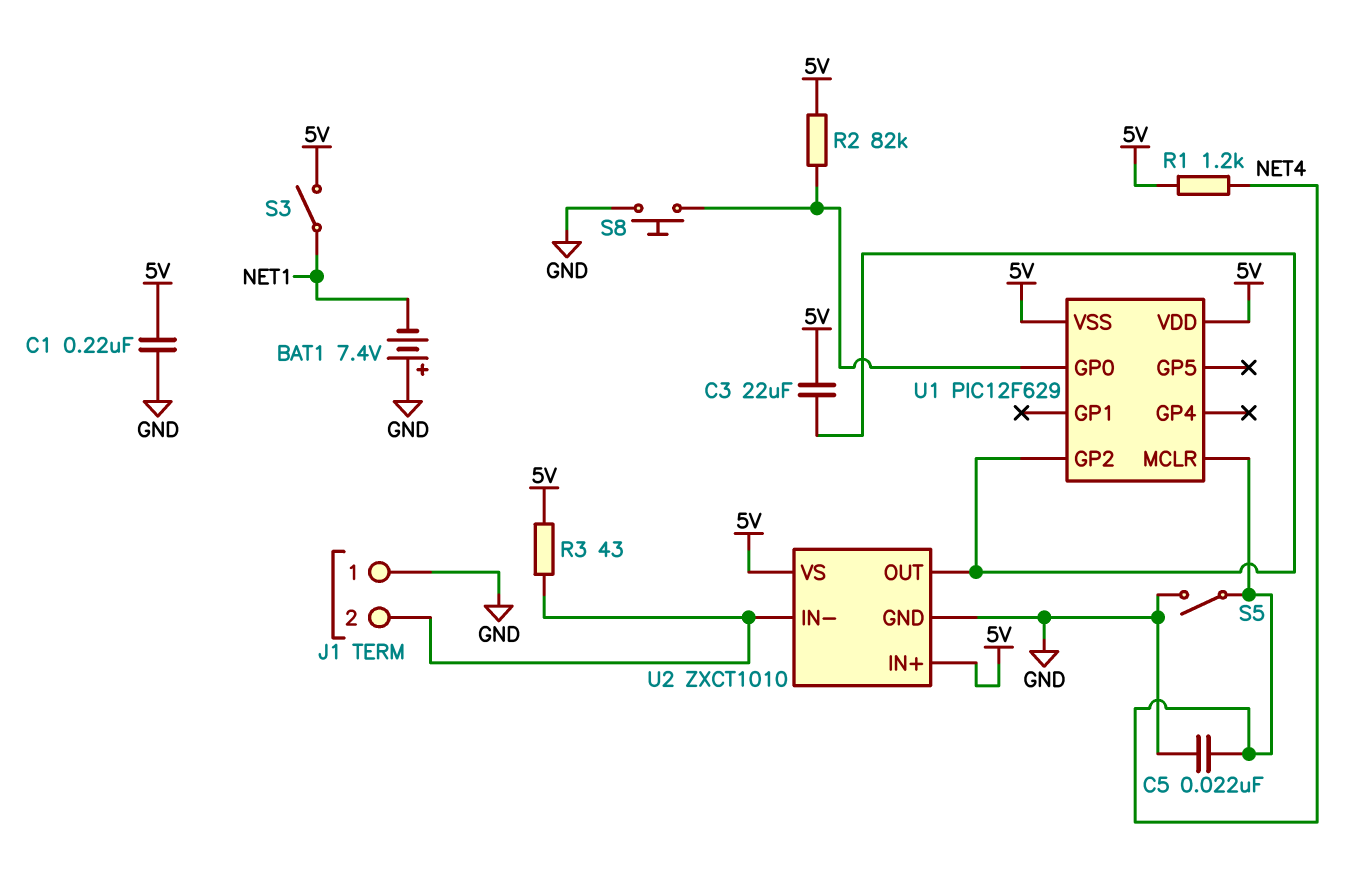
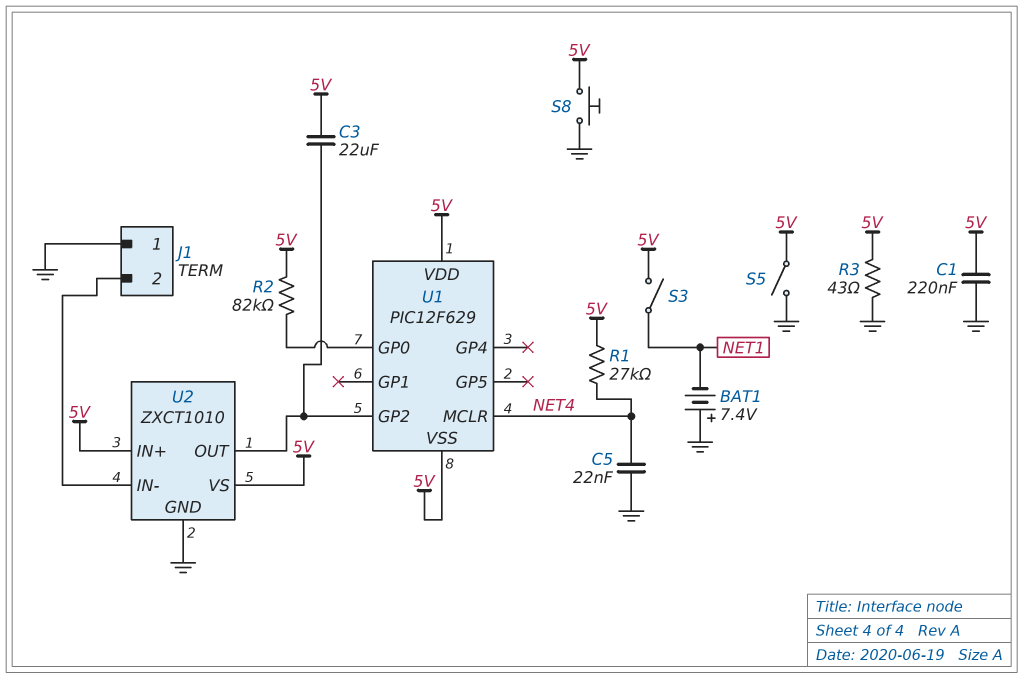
R1: 1.2k (5V, NET4) -> 27k (5V, NET4)
R3: 43 (5V, J1/2) -> 43 (5V, GND)
S5: switch (GND, NET4) -> switch (5V, GND)
S8: button (GND, U1/GP0) -> button (5V, GND)

